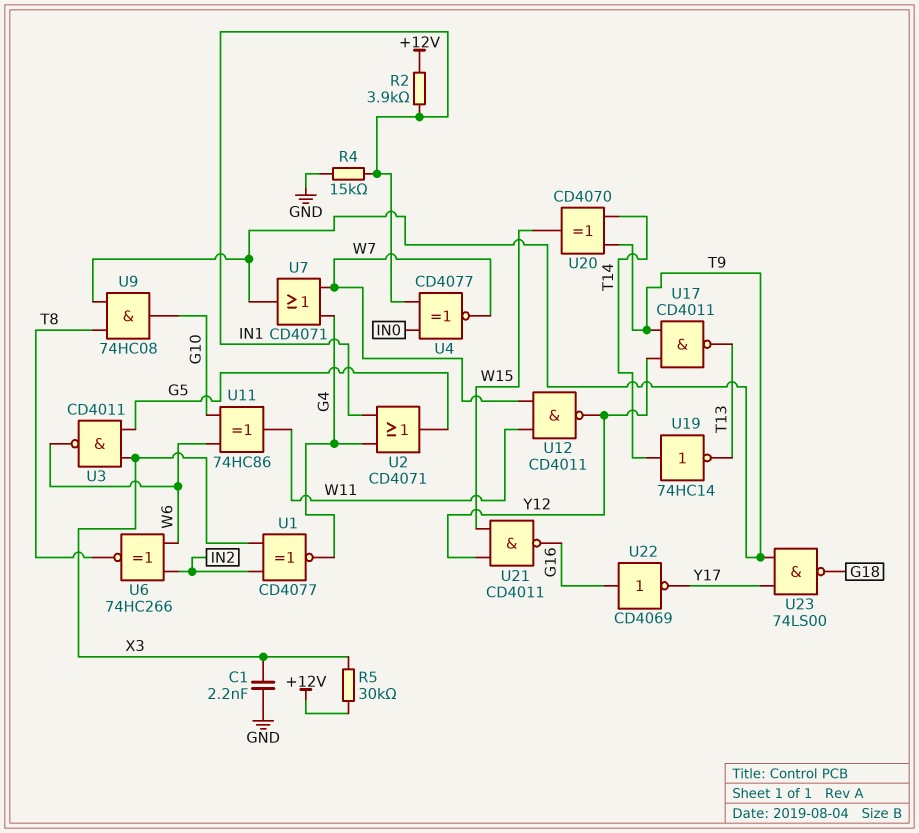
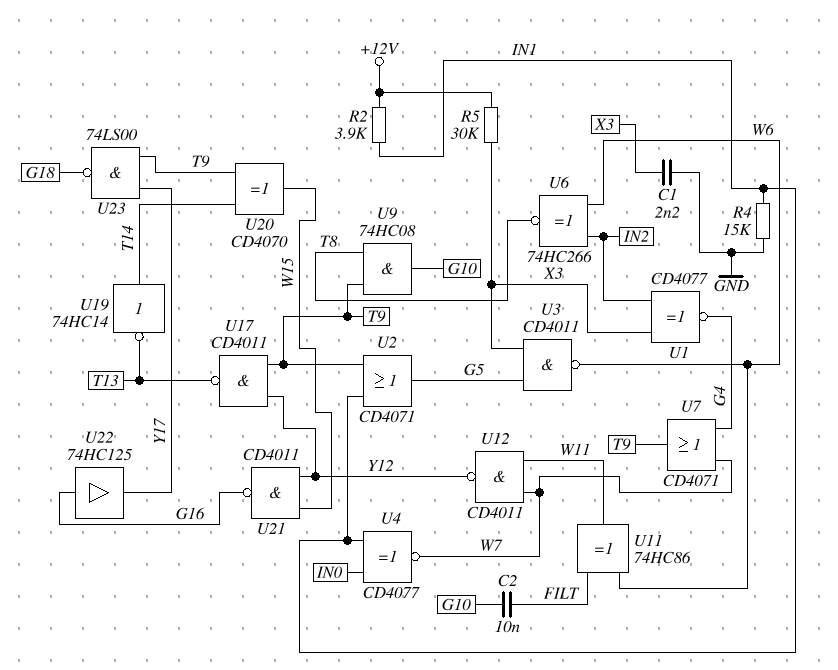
C2: none -> 10nF (FILT, G10)
U2: OR CD4071 (in G4, in IN1, out G5) -> OR CD4071 (in IN1, in T9, out G5)
U11: XOR 74HC86 (in G10, in W6, out W11) -> XOR 74HC86 (in FILT, in W6, out W11)
U22: NOT CD4069 (in G16, out Y17) -> buffer 74HC125 (in G16, out Y17)

